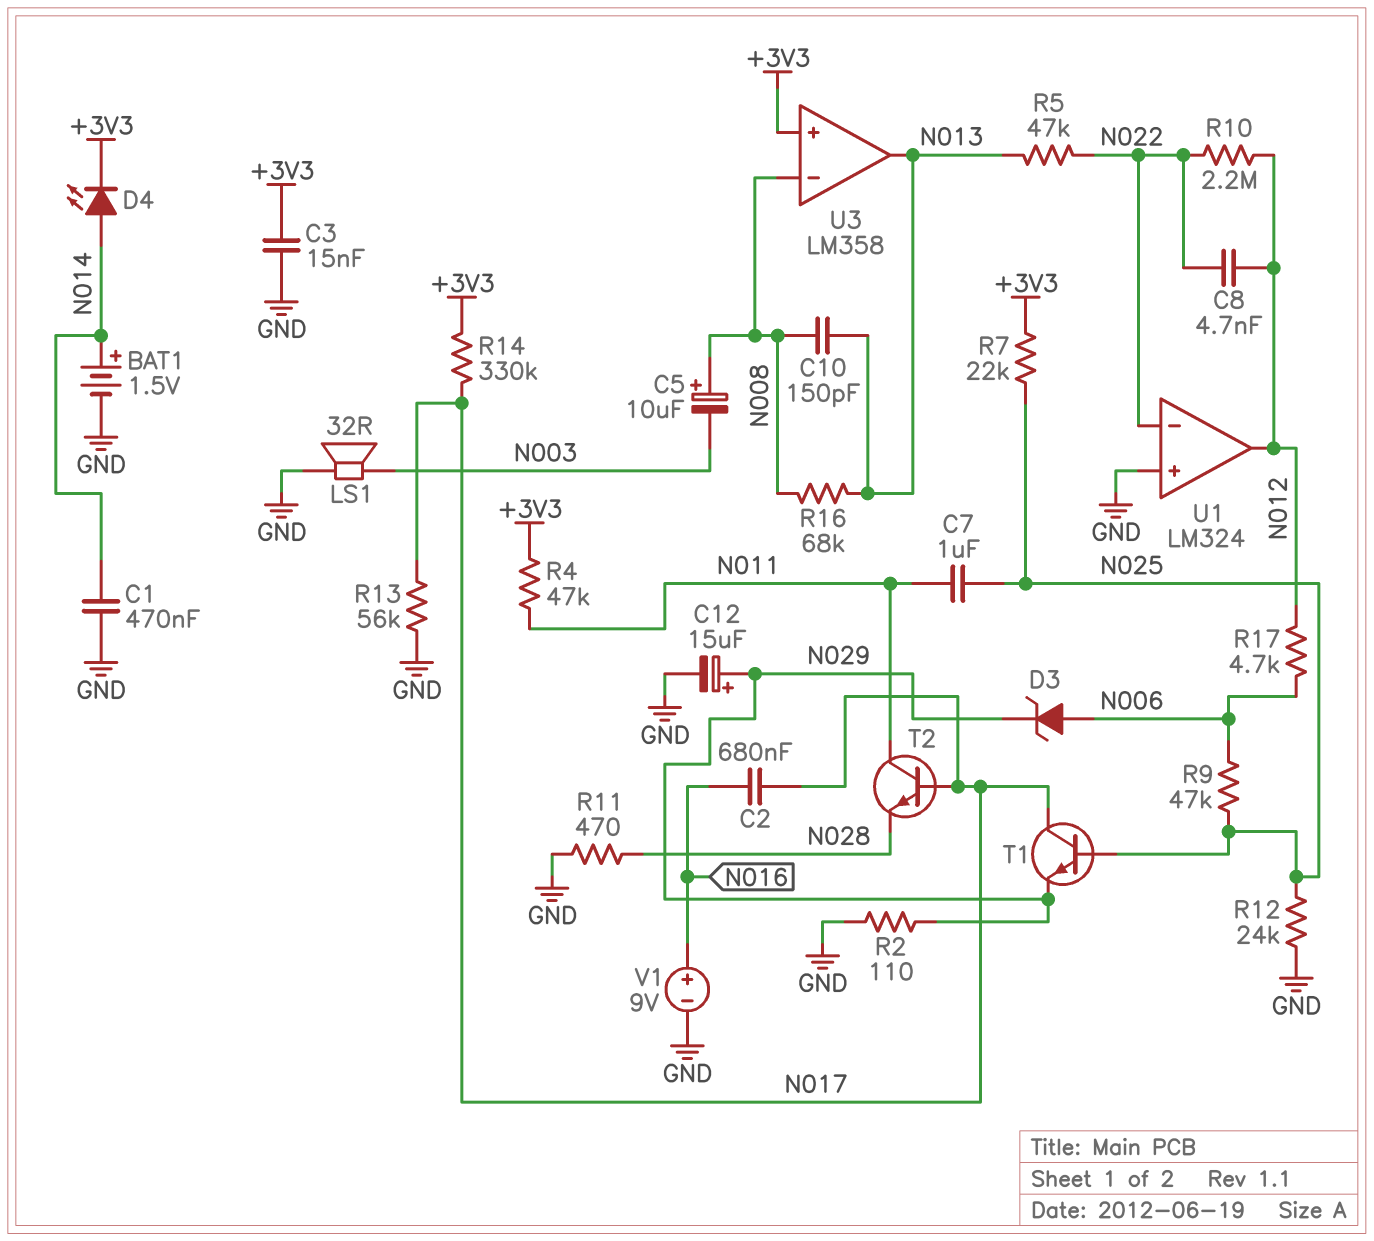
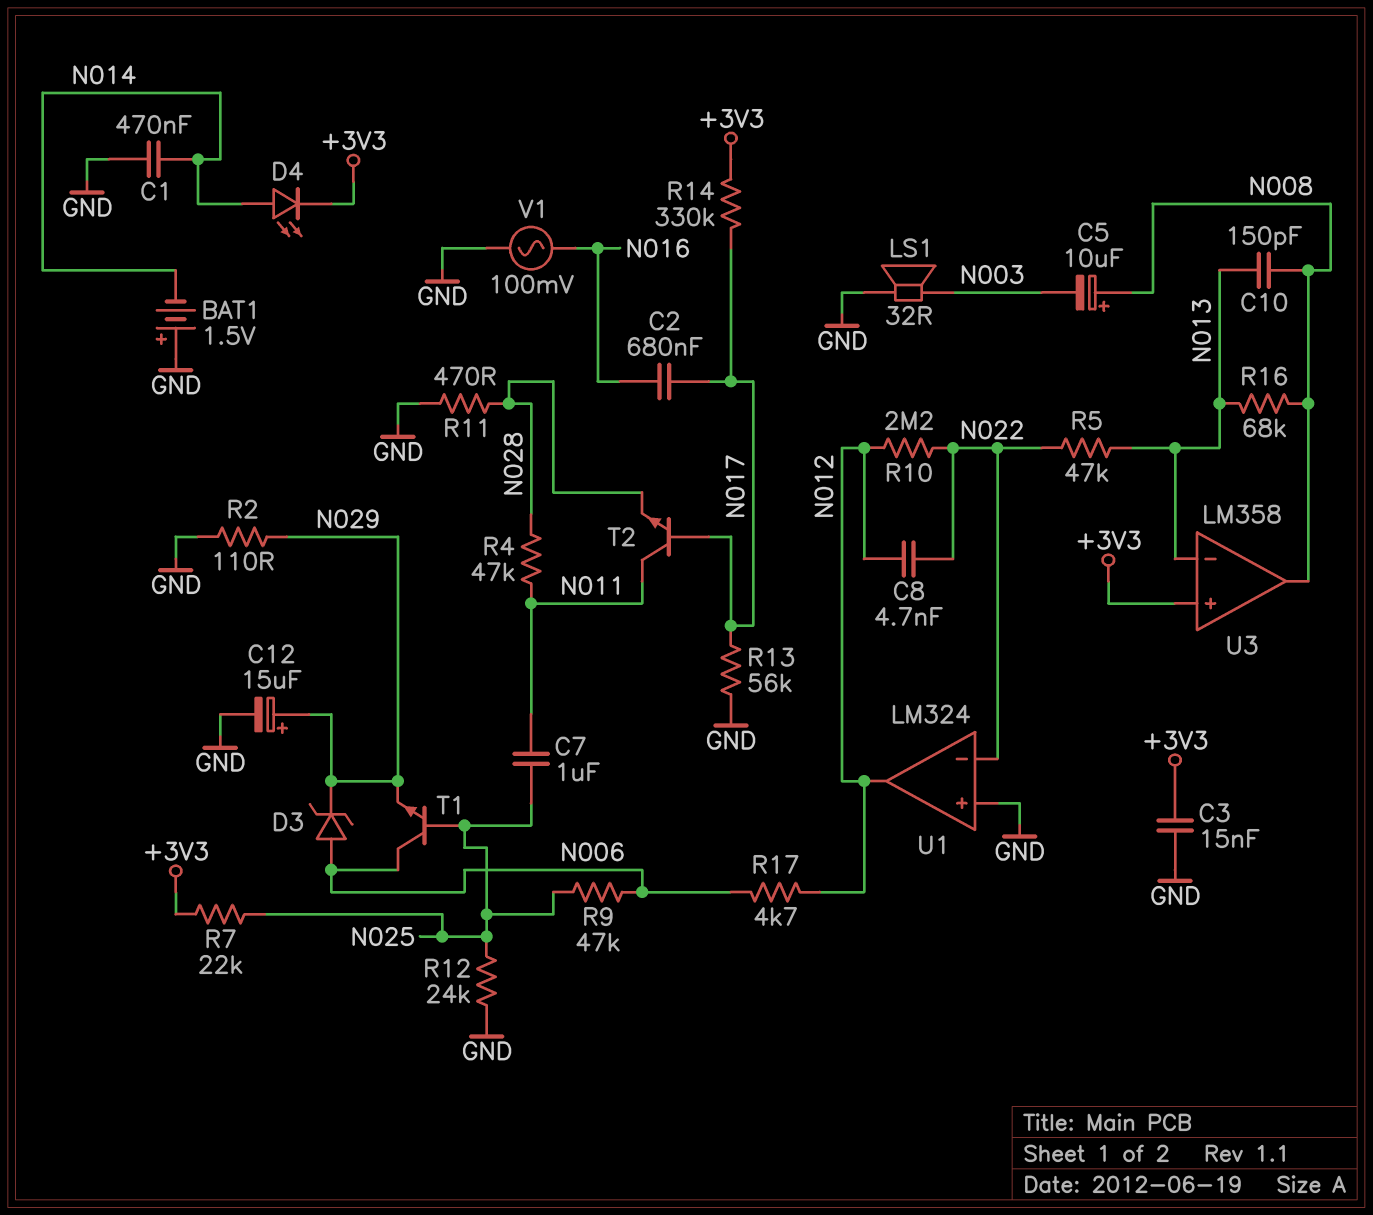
BAT1: 1.5V (plus N014, minus GND) -> 1.5V (plus GND, minus N014)
R4: 47k (+3V3, N011) -> 47k (N011, N028)
T1: NPN (B N025, C N017, E N029) -> NPN (B N025, C N006, E N029)
U3 pin in-: N008 -> N013
U3 pin out: N013 -> N008
V1: 9V (plus N016, minus GND) -> AC 100mV (GND, N016)

